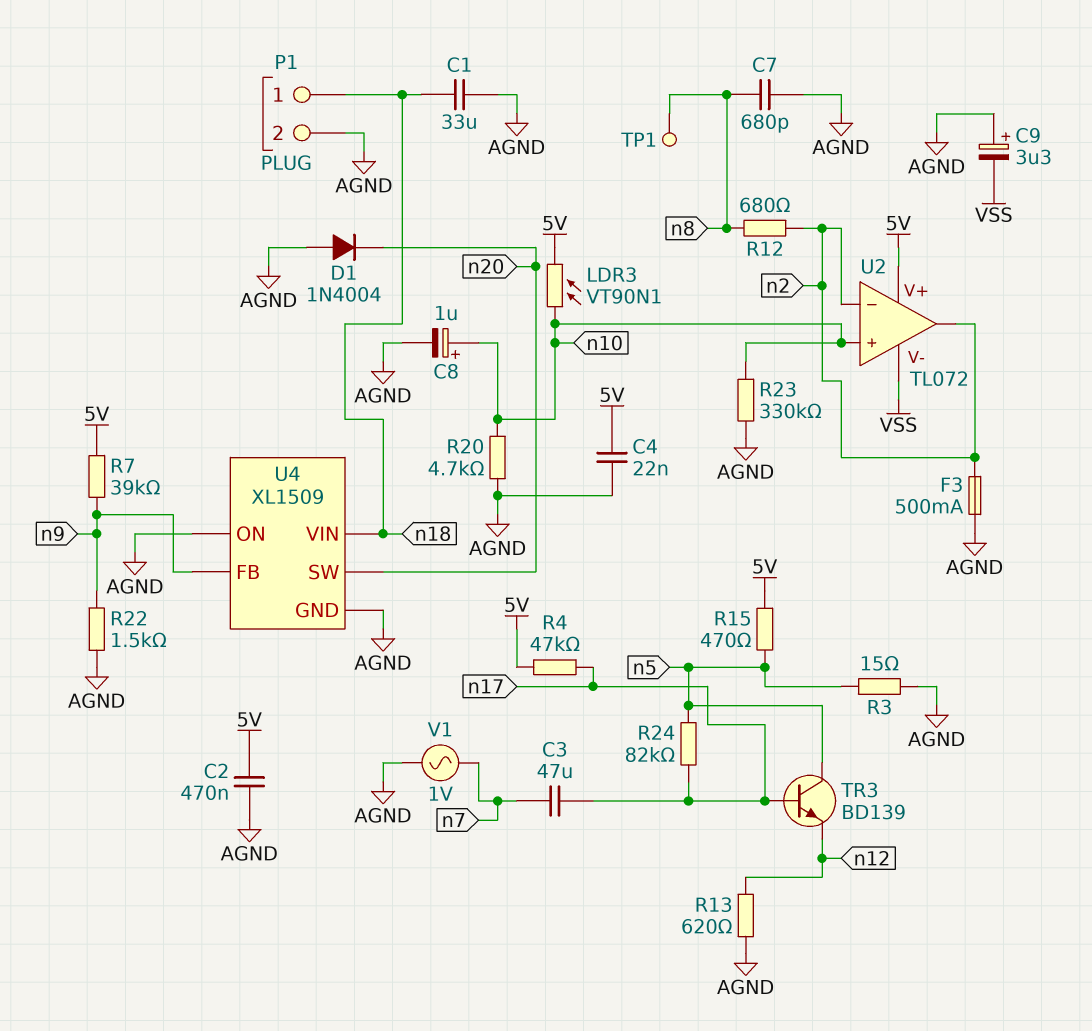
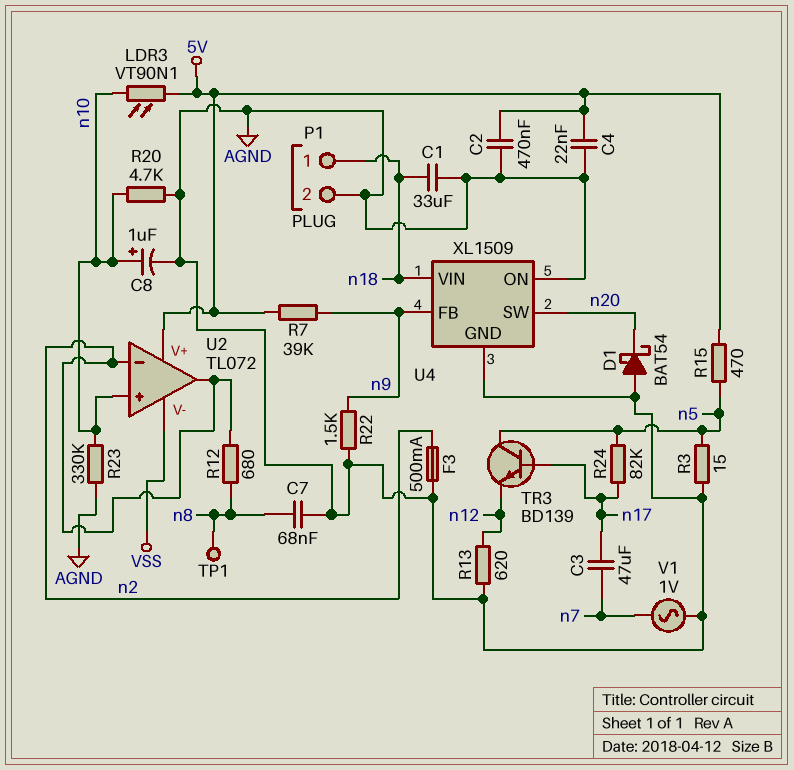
C7: 680pF (AGND, n8) -> 68nF (AGND, n8)
C9: 3.3uF (plus AGND, minus VSS) -> none
D1: diode 1N4004 (A AGND, K n20) -> schottky BAT54 (A AGND, K n20)
R4: 47k (5V, n17) -> none

